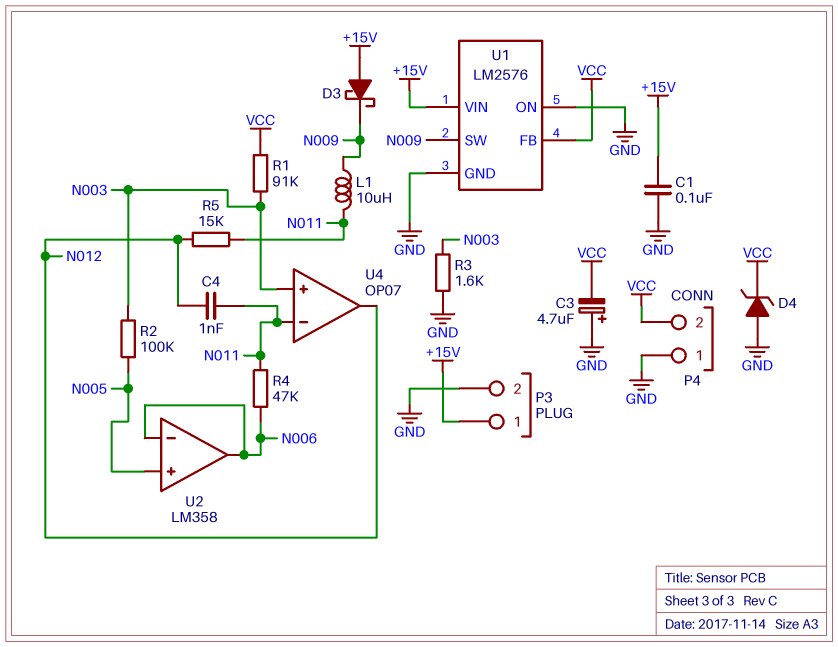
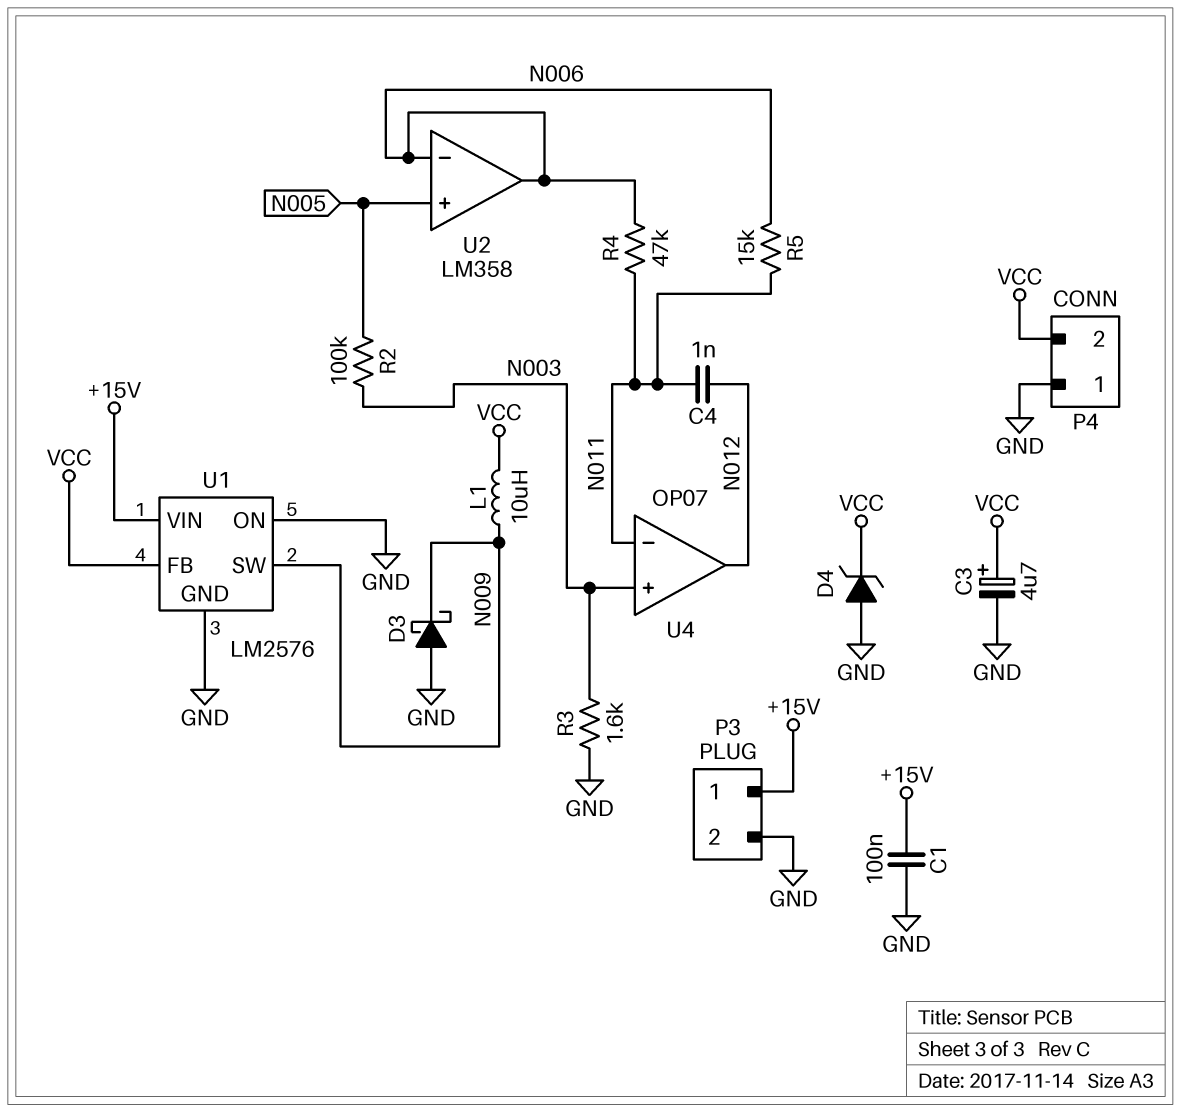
C3: 4.7uF (plus GND, minus VCC) -> 4.7uF (plus VCC, minus GND)
D3: schottky (A +15V, K N009) -> schottky (A GND, K N009)
L1: 10uH (N009, N011) -> 10uH (N009, VCC)
R1: 91k (N003, VCC) -> none
R5: 15k (N011, N012) -> 15k (N006, N011)

